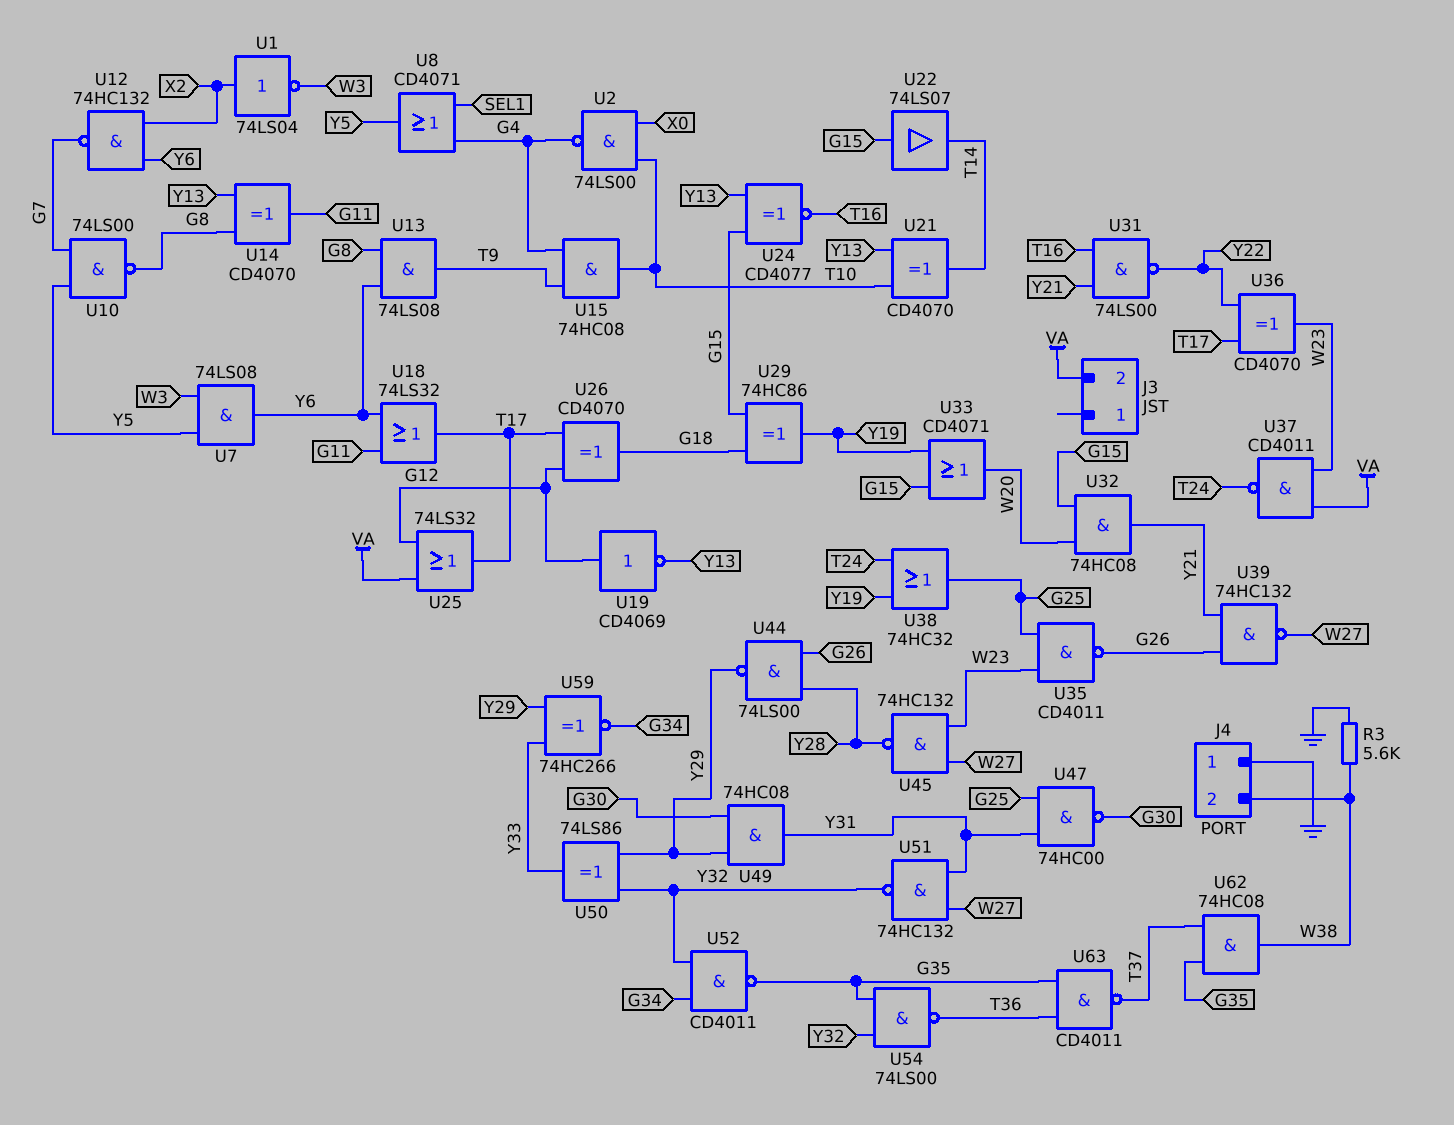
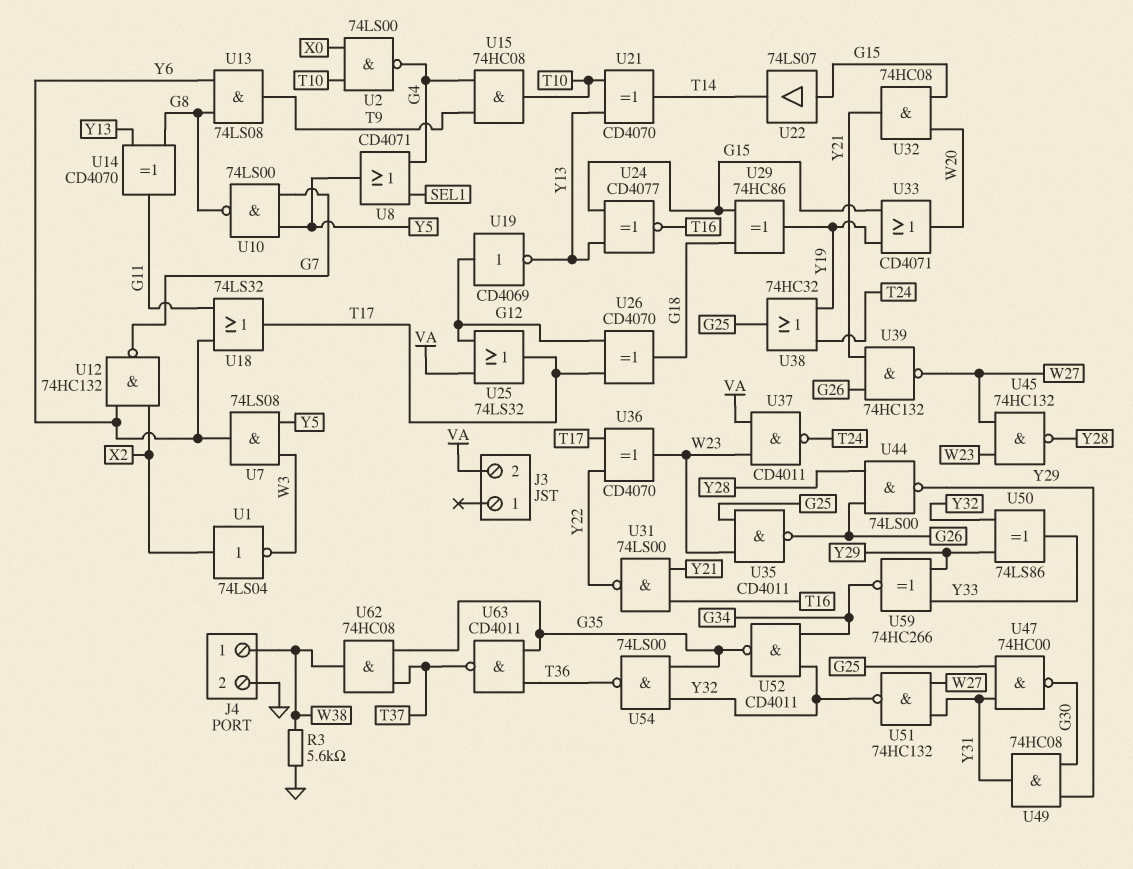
J4 pin 1: GND -> W38
J4 pin 2: W38 -> GND

